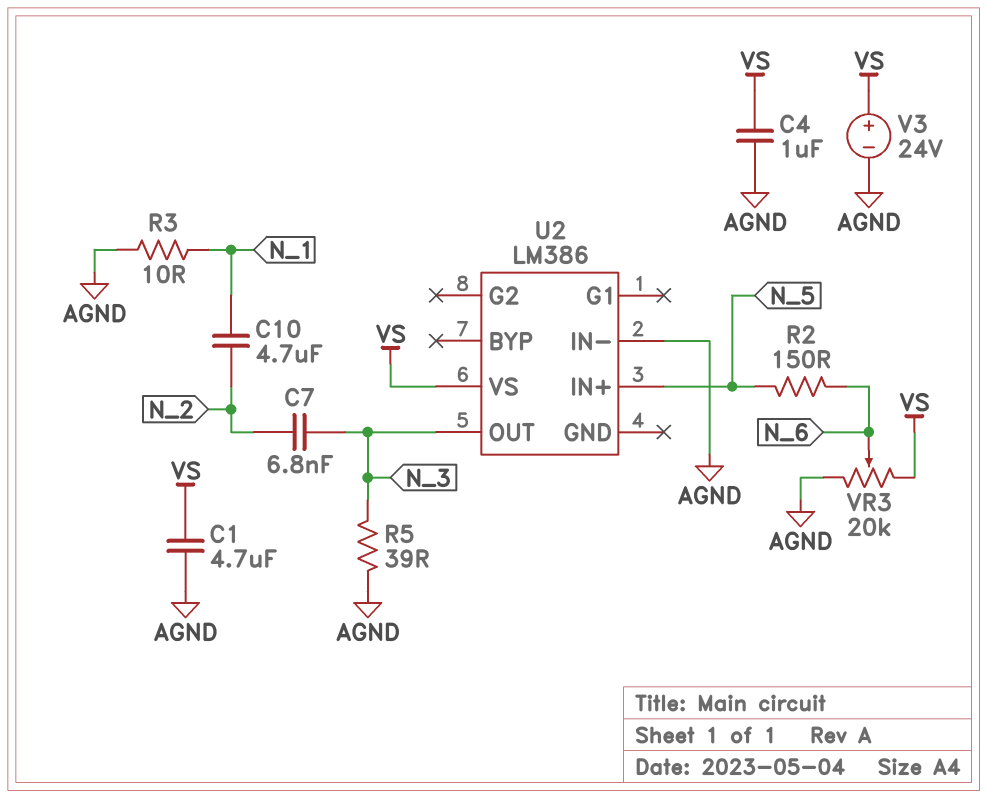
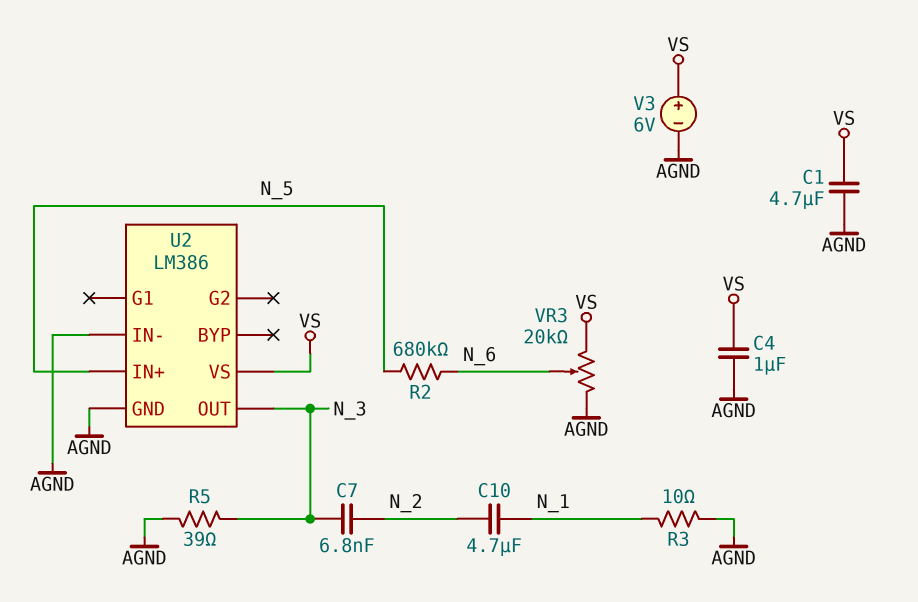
R2: 150 (N_5, N_6) -> 680k (N_5, N_6)
U2 pin GND: none -> AGND
V3: 24V (plus VS, minus AGND) -> 6V (plus VS, minus AGND)

